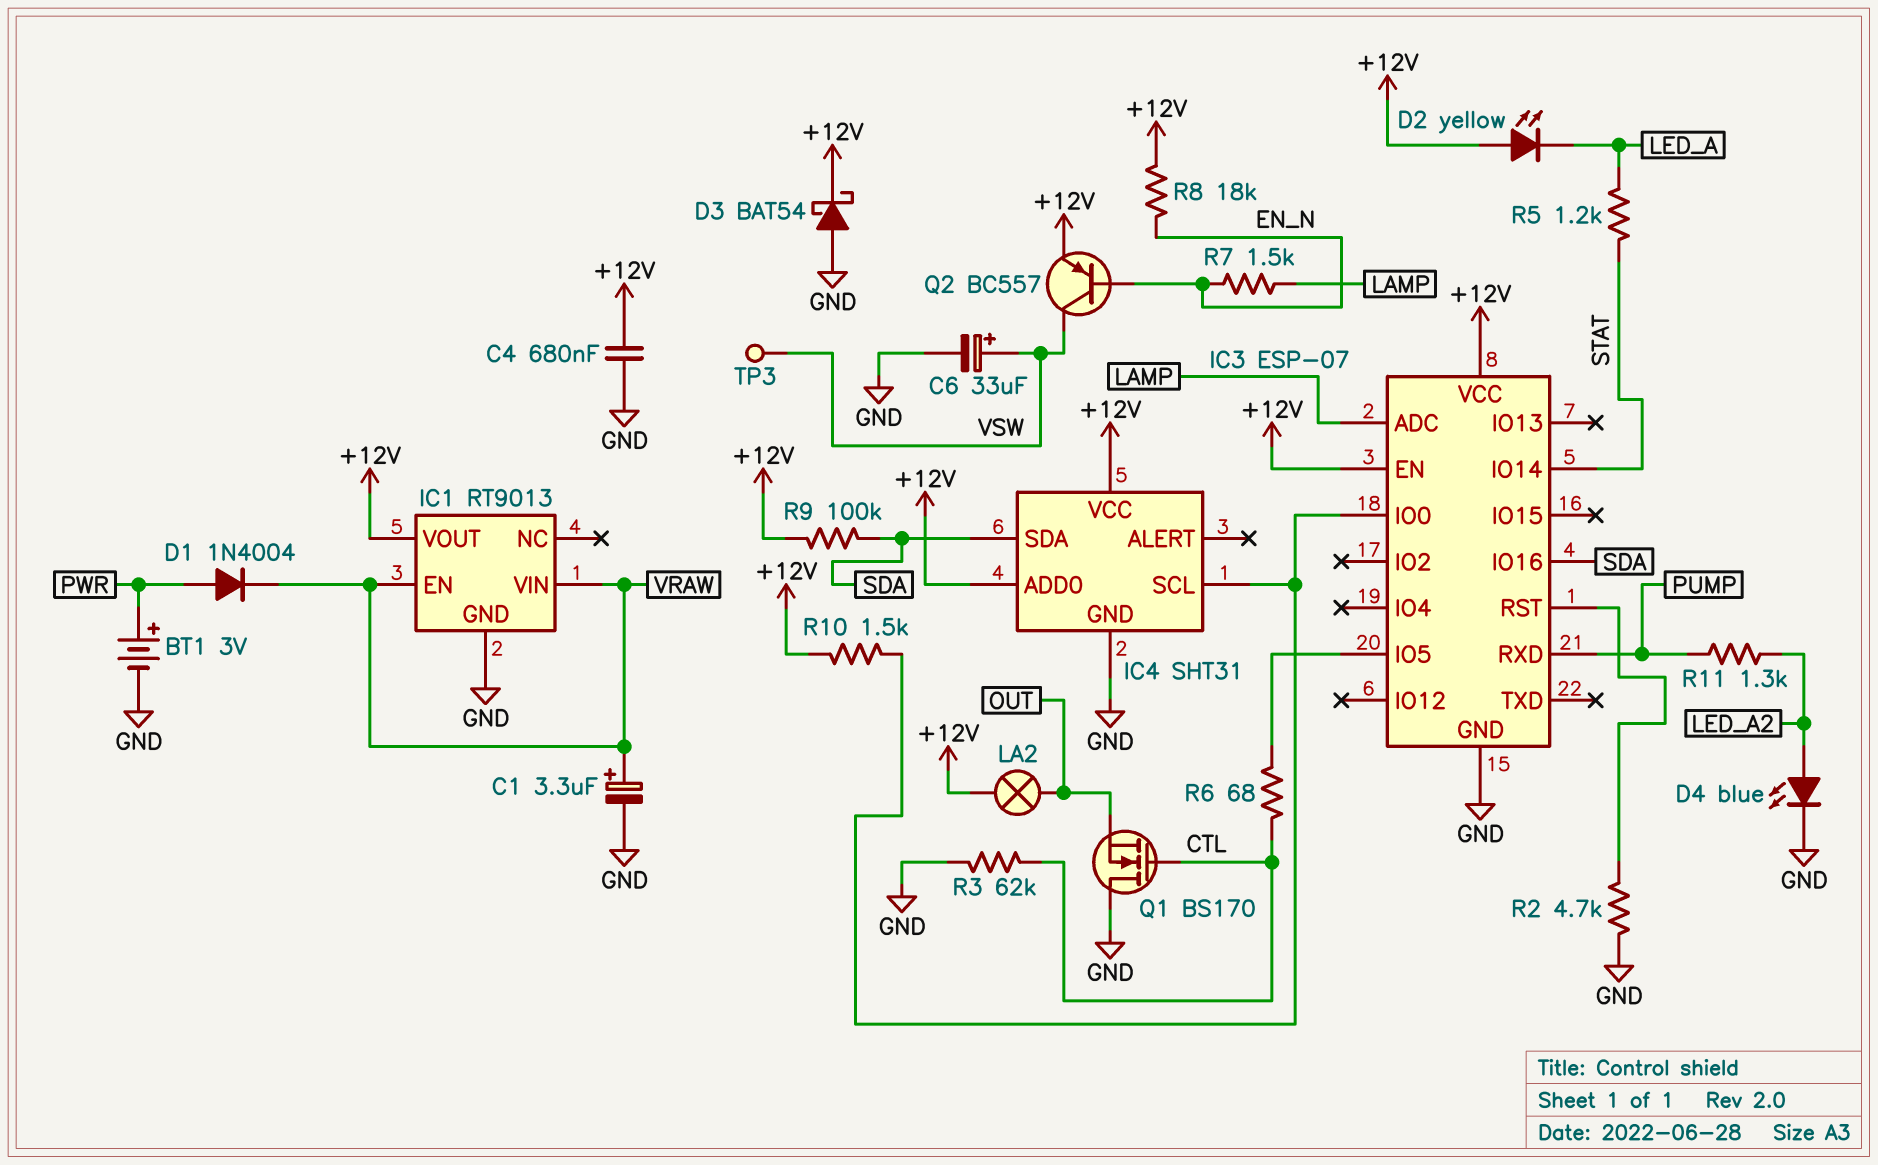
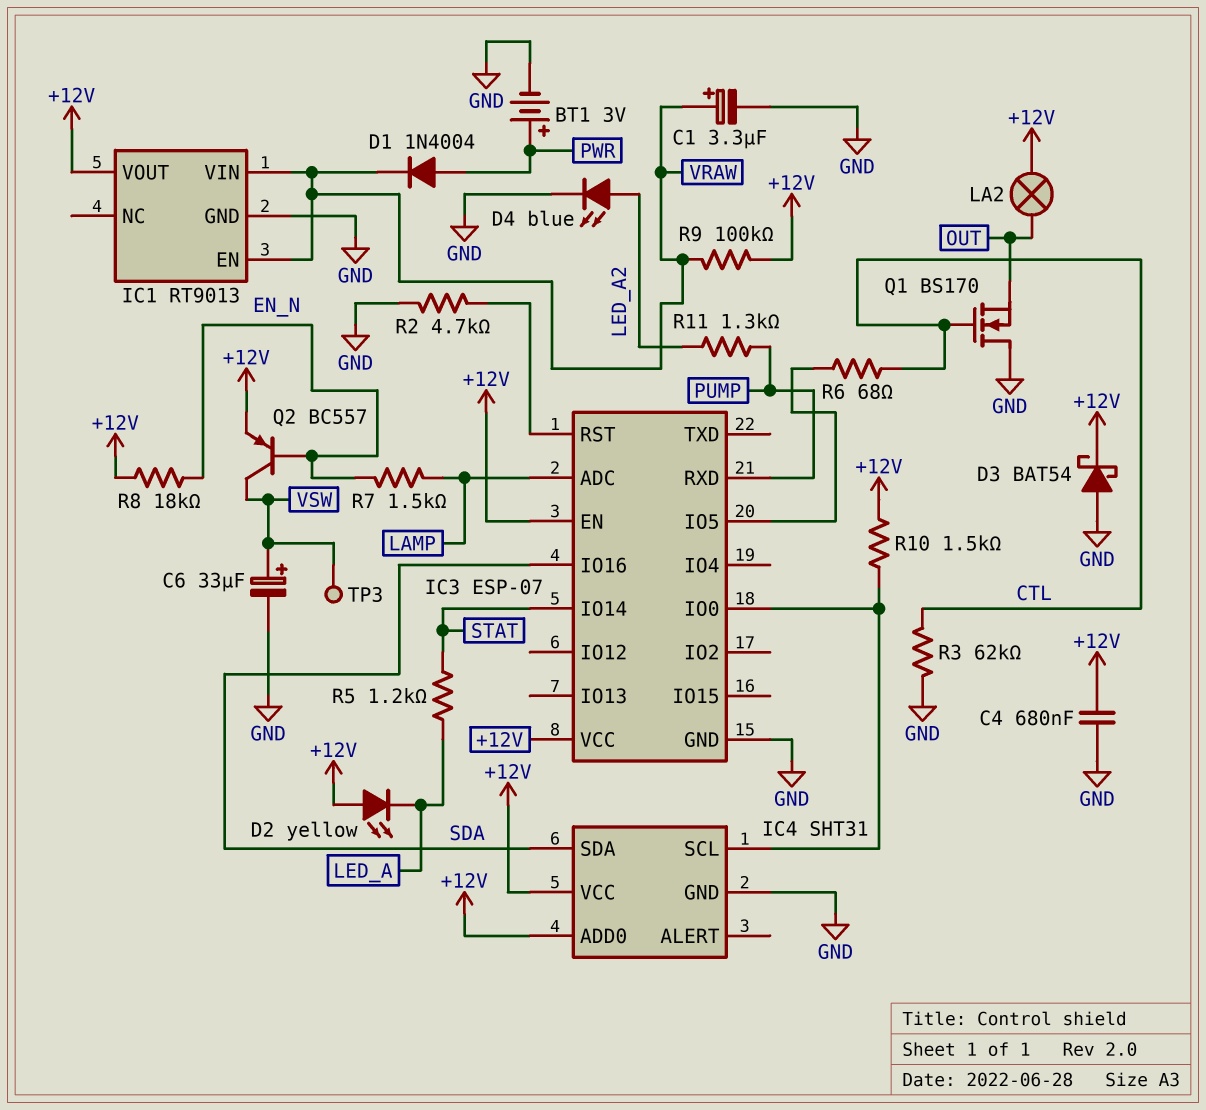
R9: 100k (+12V, SDA) -> 100k (+12V, VRAW)

